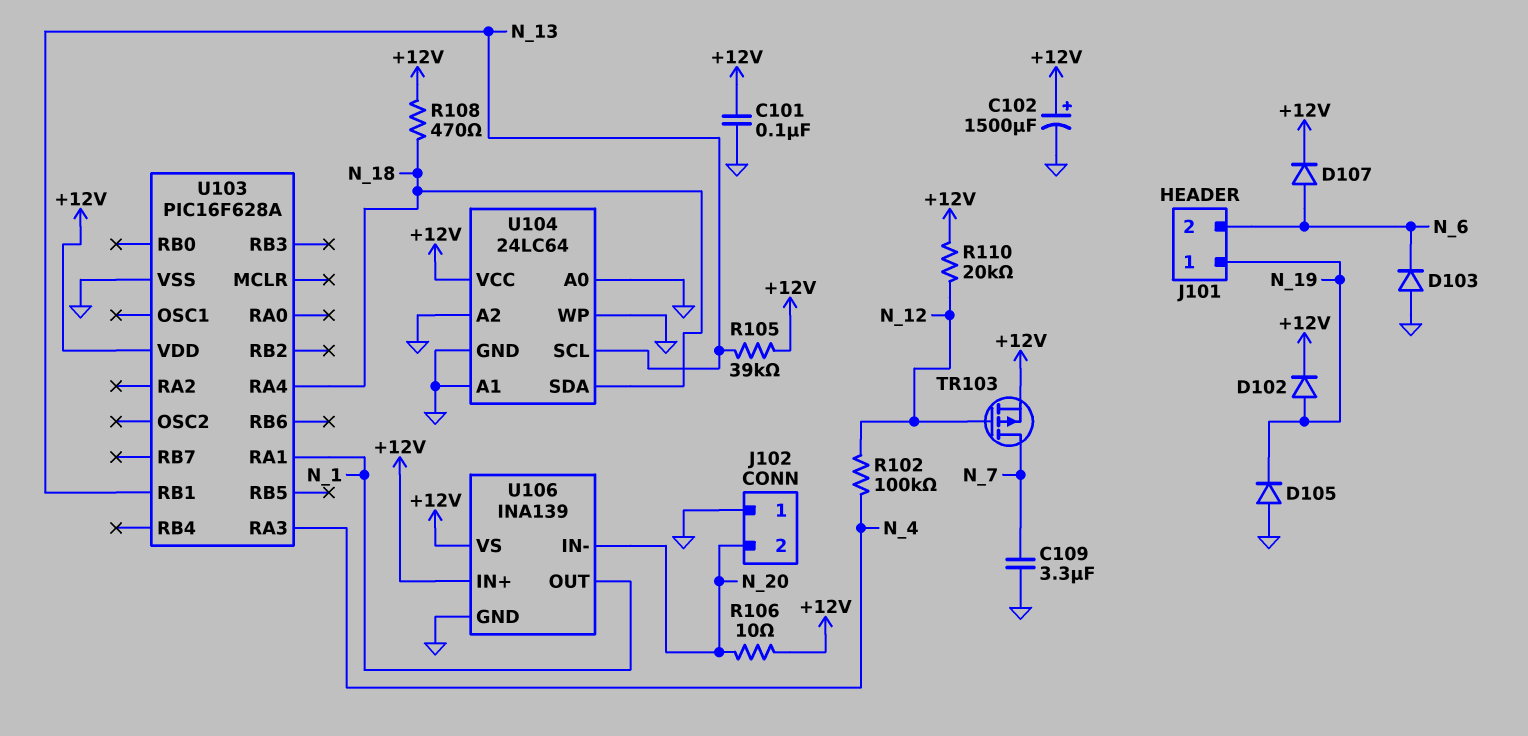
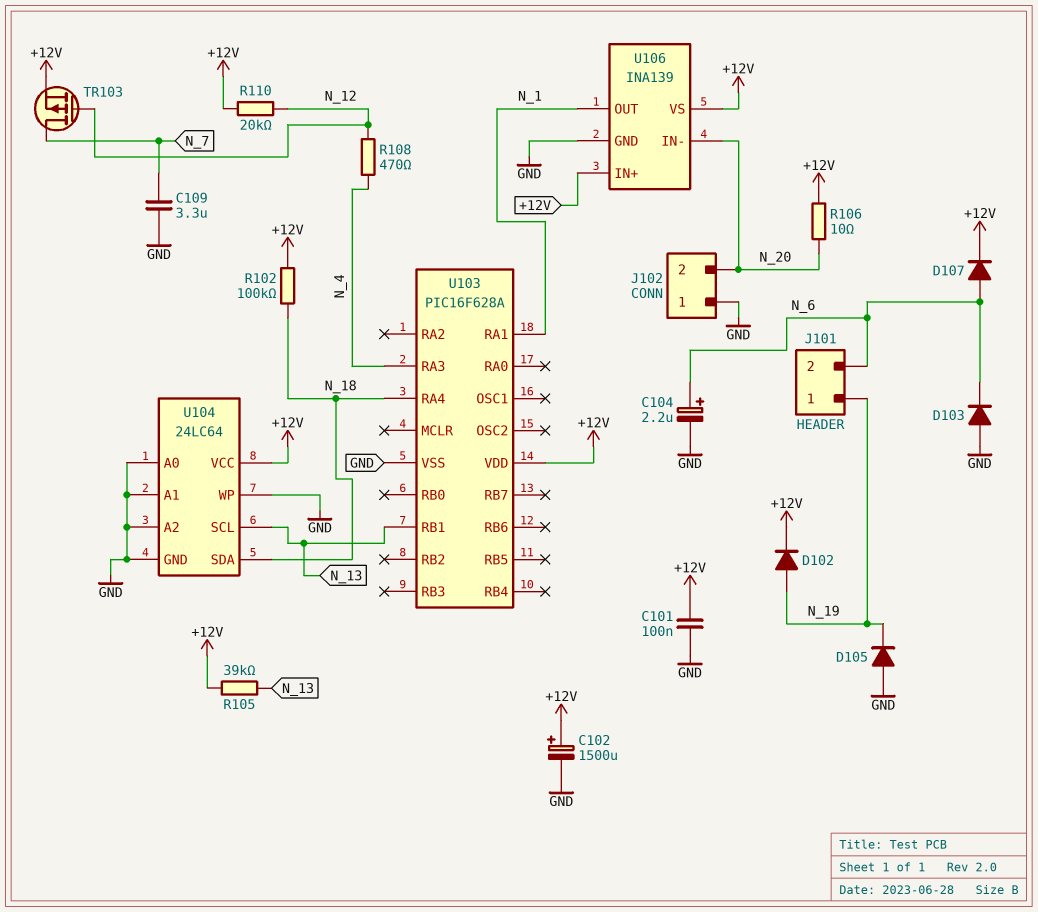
C104: none -> 2.2uF (plus N_6, minus GND)
R102: 100k (N_4, N_12) -> 100k (+12V, N_18)
R108: 470 (+12V, N_18) -> 470 (N_4, N_12)

